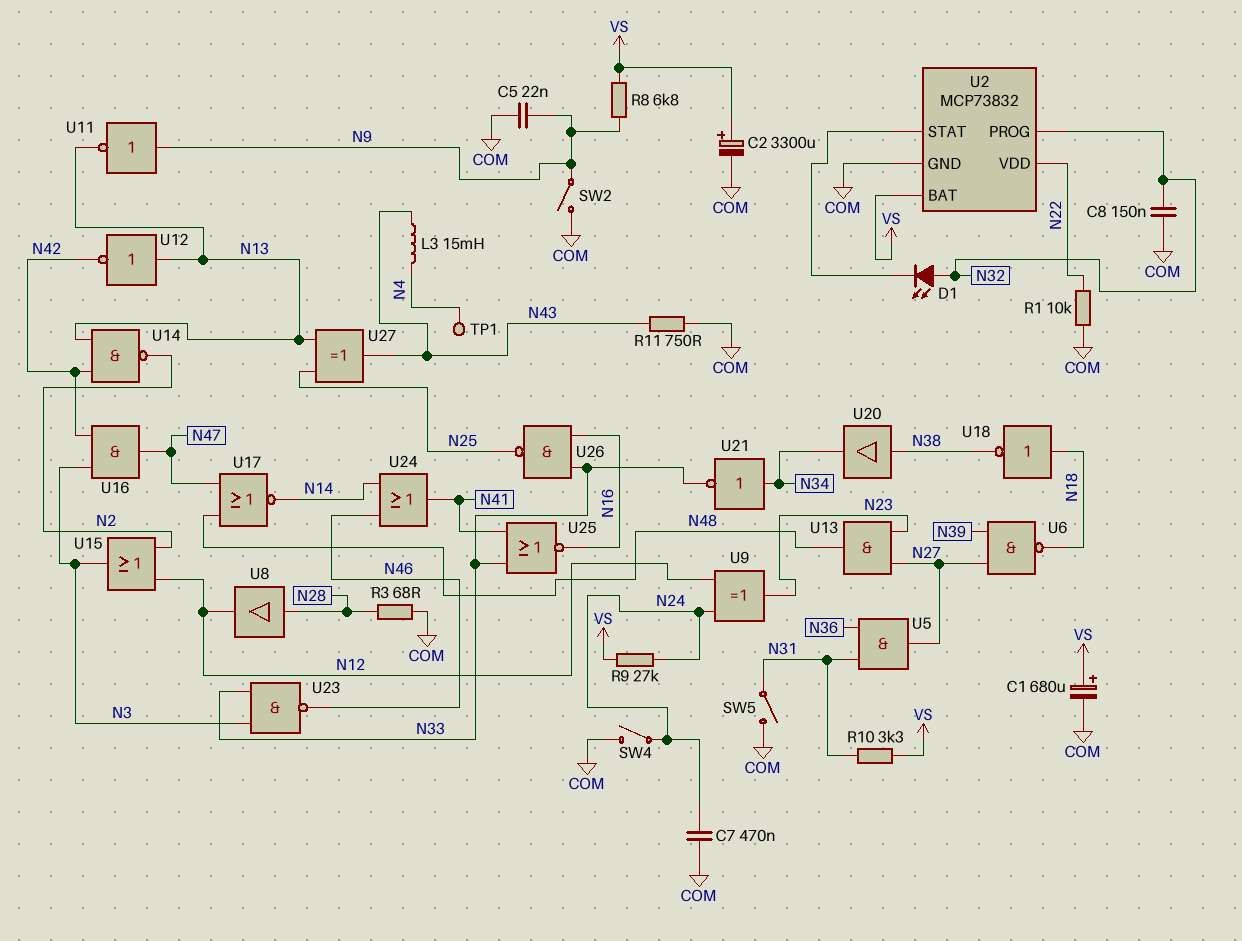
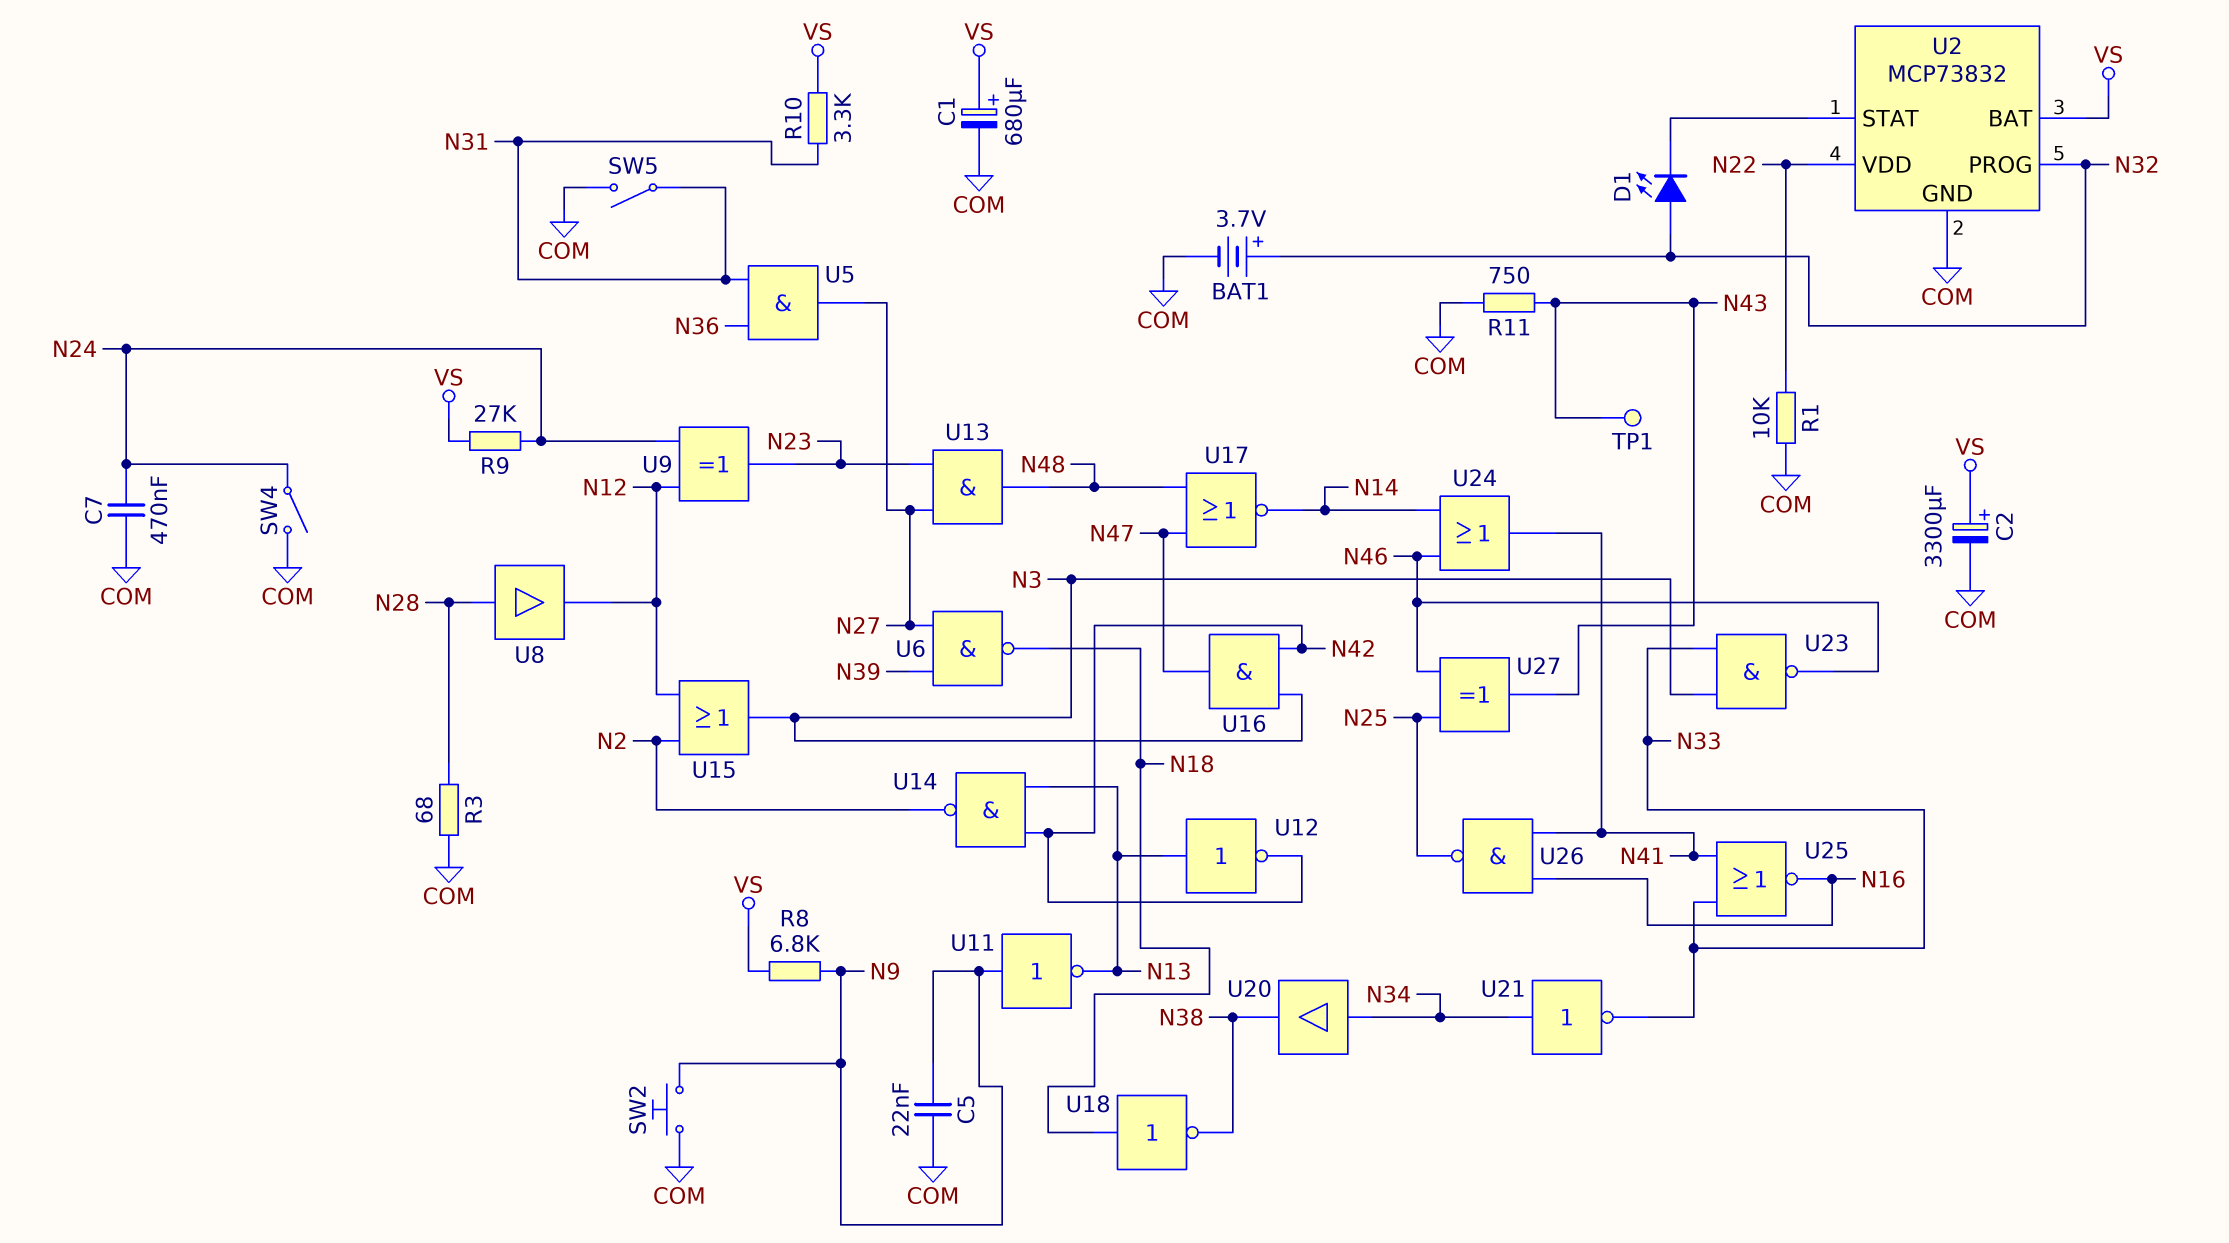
BAT1: none -> 3.7V (plus N32, minus COM)
C8: 150nF (COM, N32) -> none
L3: 15mH (N4, N43) -> none
SW2: switch (COM, N9) -> button (COM, N9)
TP1: test point (N4) -> test point (N43)
U20: buffer (in N38, out N34) -> buffer (in N34, out N38)
U26: NAND (in N16, in N33, out N25) -> NAND (in N16, in N41, out N25)
U27: XOR (in N13, in N25, out N43) -> XOR (in N25, in N46, out N43)

